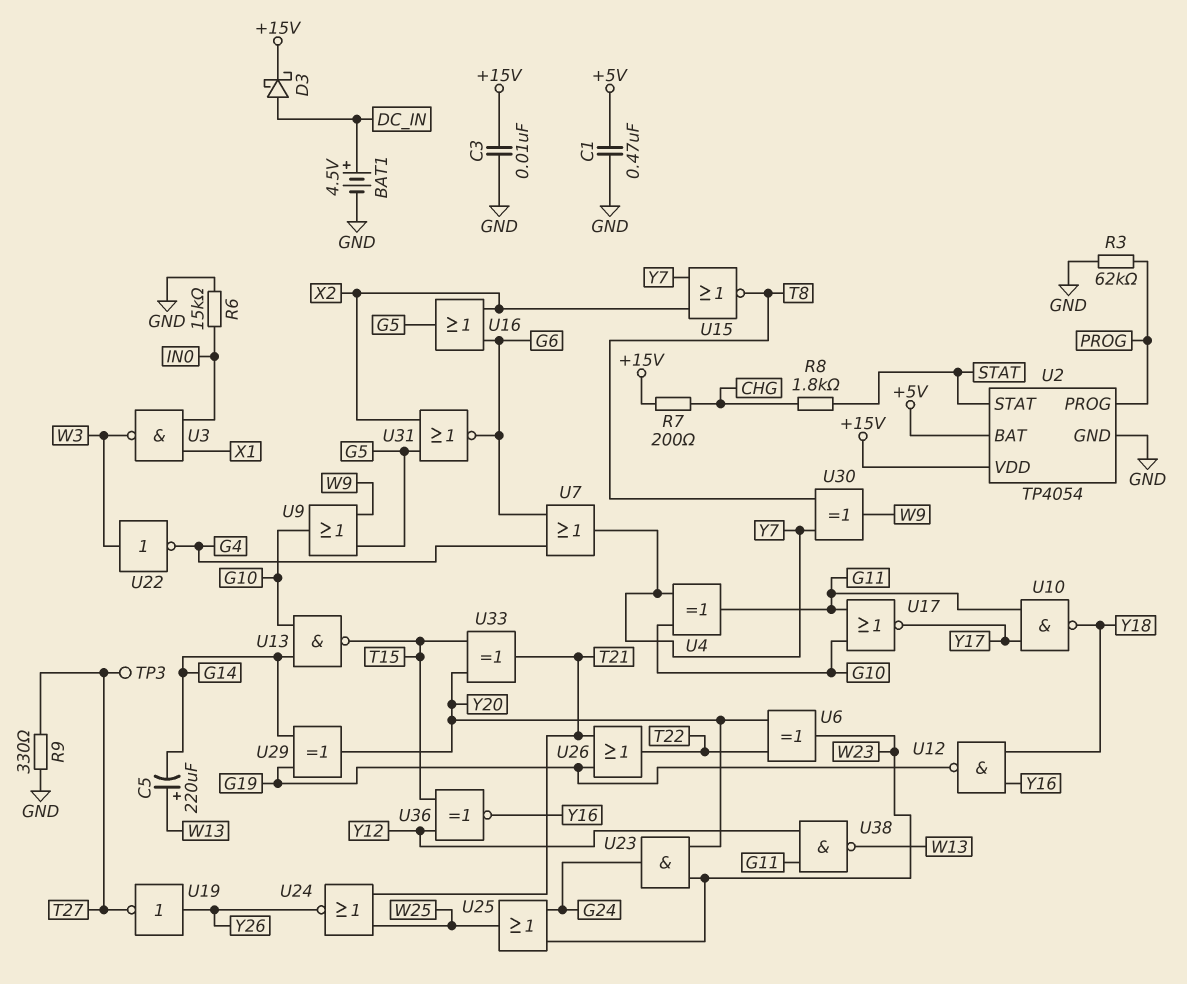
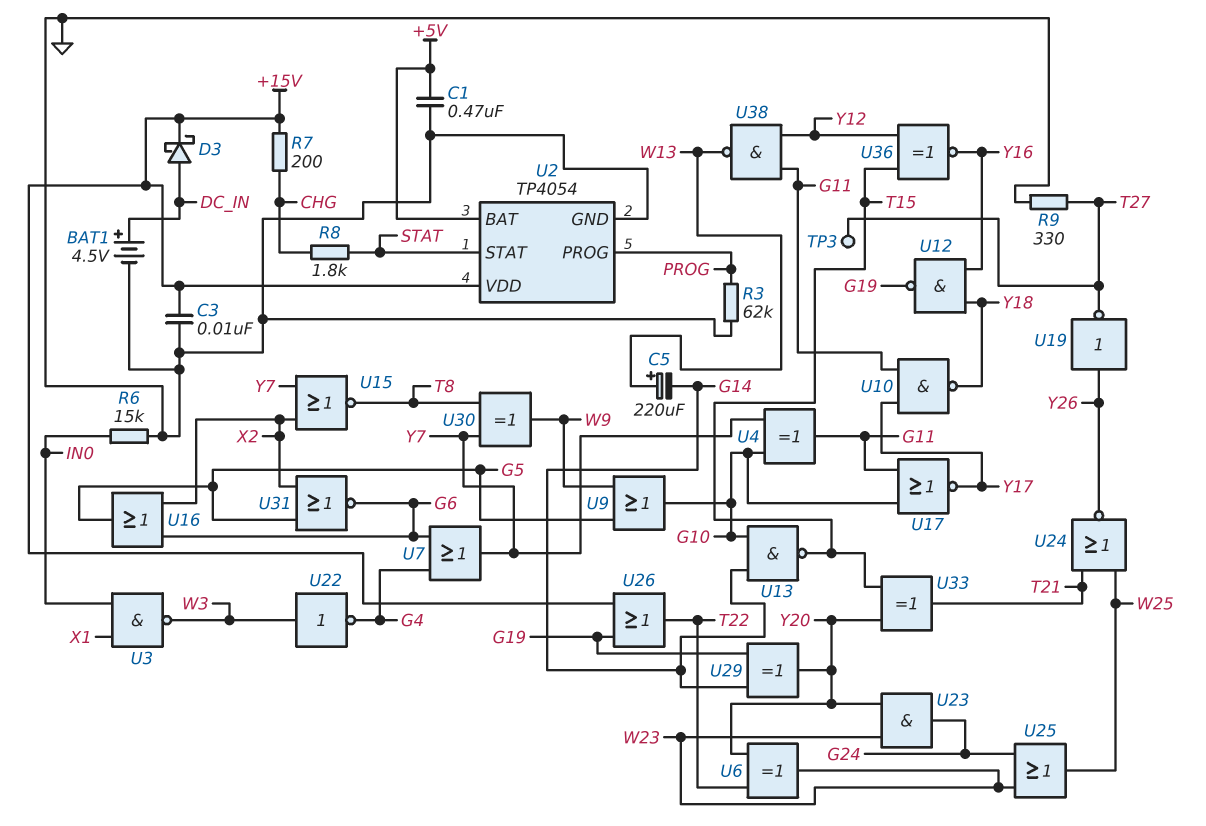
U26: OR (in G19, in T21, out T22) -> OR (in +15V, in G19, out T22)

